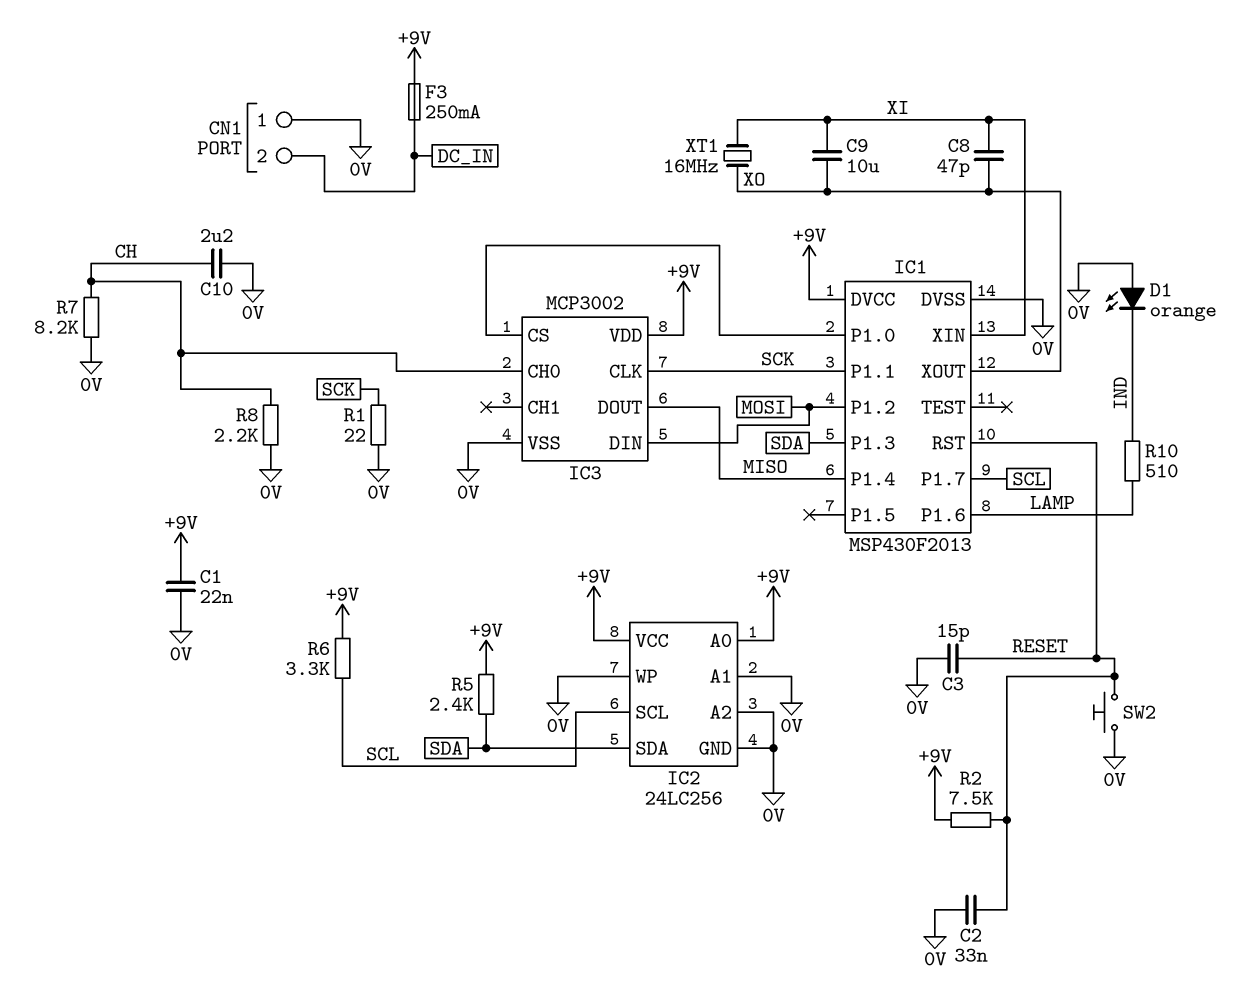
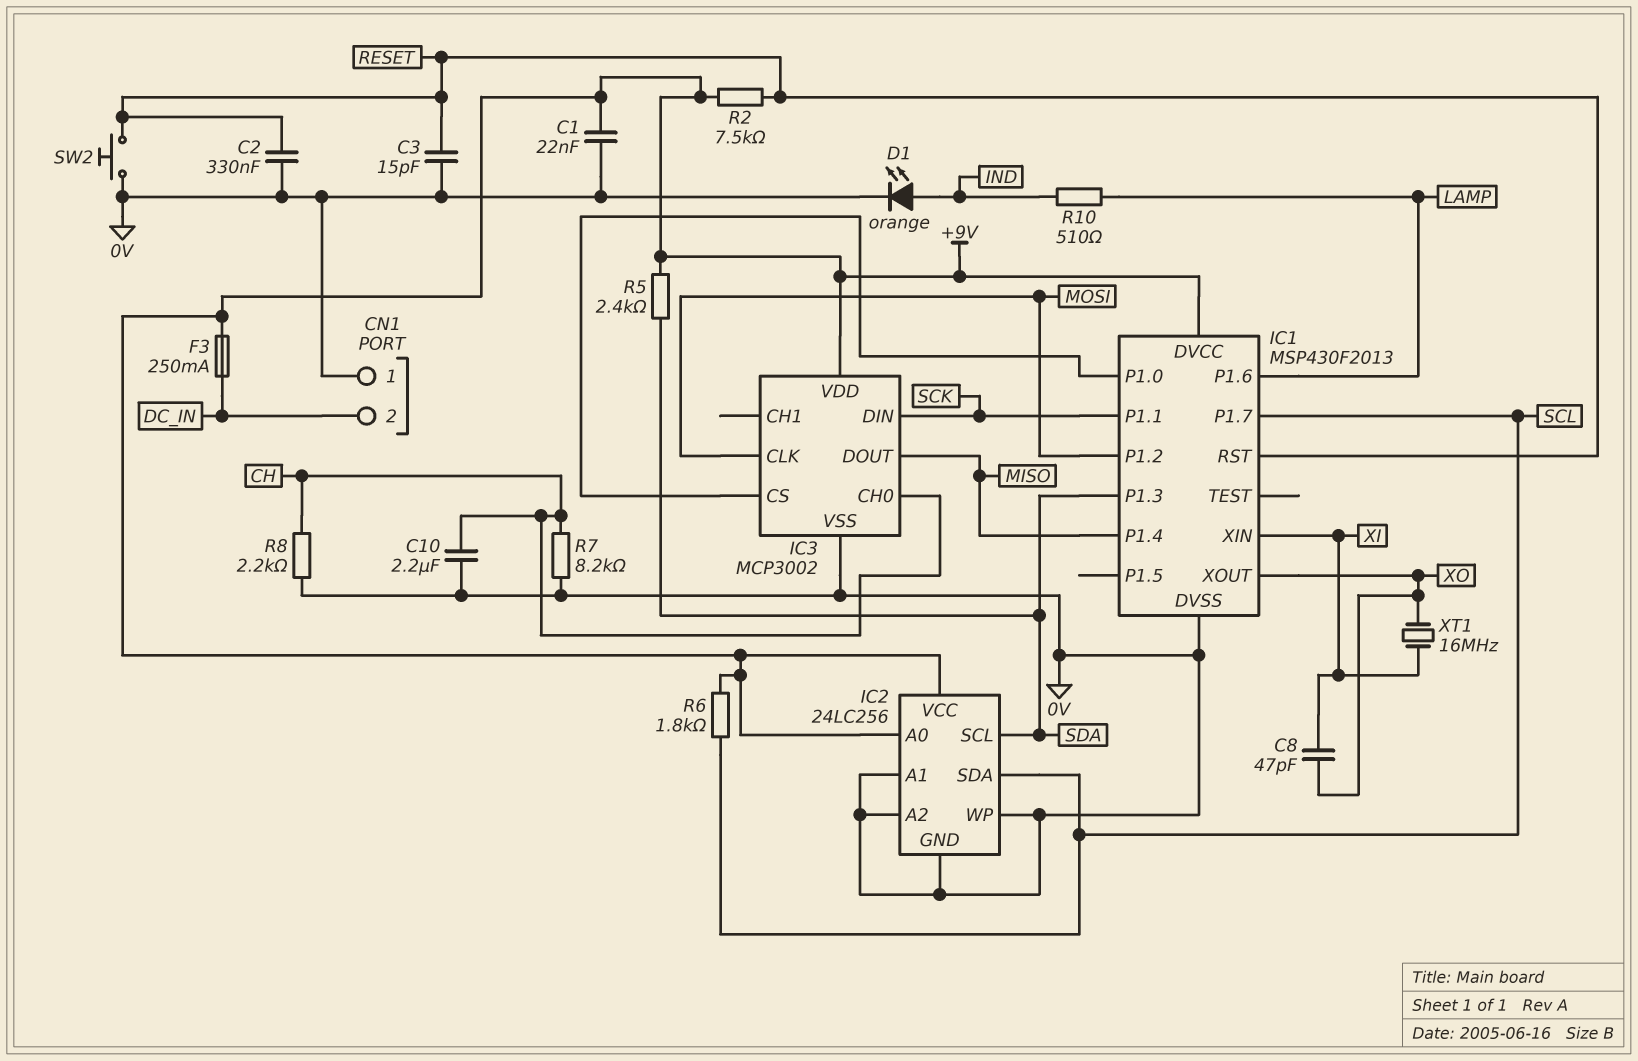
C2: 33nF (0V, RESET) -> 330nF (0V, RESET)
C9: 10uF (XI, XO) -> none
D1: LED orange (A 0V, K IND) -> LED orange (A IND, K 0V)
IC2 pin SCL: SCL -> SDA
IC2 pin SDA: SDA -> SCL
IC3 pin CLK: SCK -> MOSI
IC3 pin DIN: MOSI -> SCK
R1: 22 (0V, SCK) -> none
R6: 3.3k (+9V, SCL) -> 1.8k (+9V, SCL)

